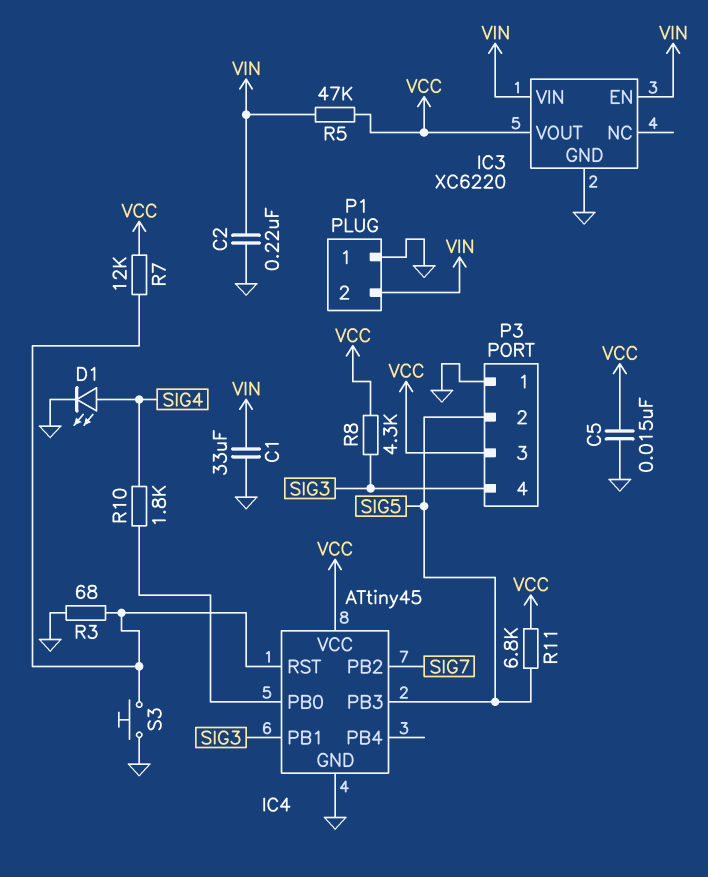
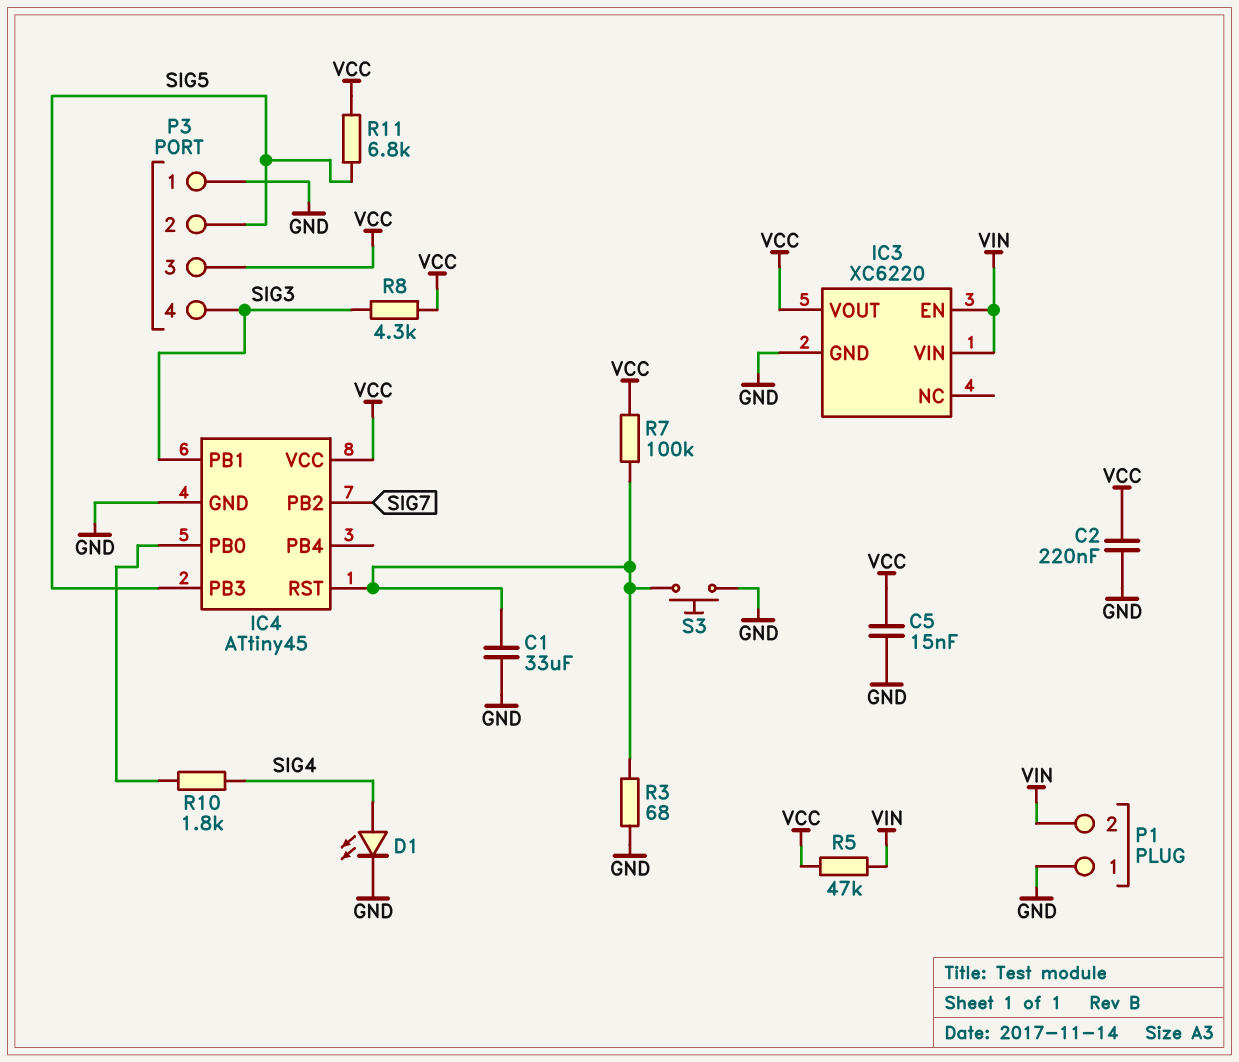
C1: 33uF (GND, VIN) -> 33uF (GND, IC4/RST)
C2: 220nF (GND, VIN) -> 220nF (GND, VCC)
R7: 12k (IC4/RST, VCC) -> 100k (IC4/RST, VCC)

